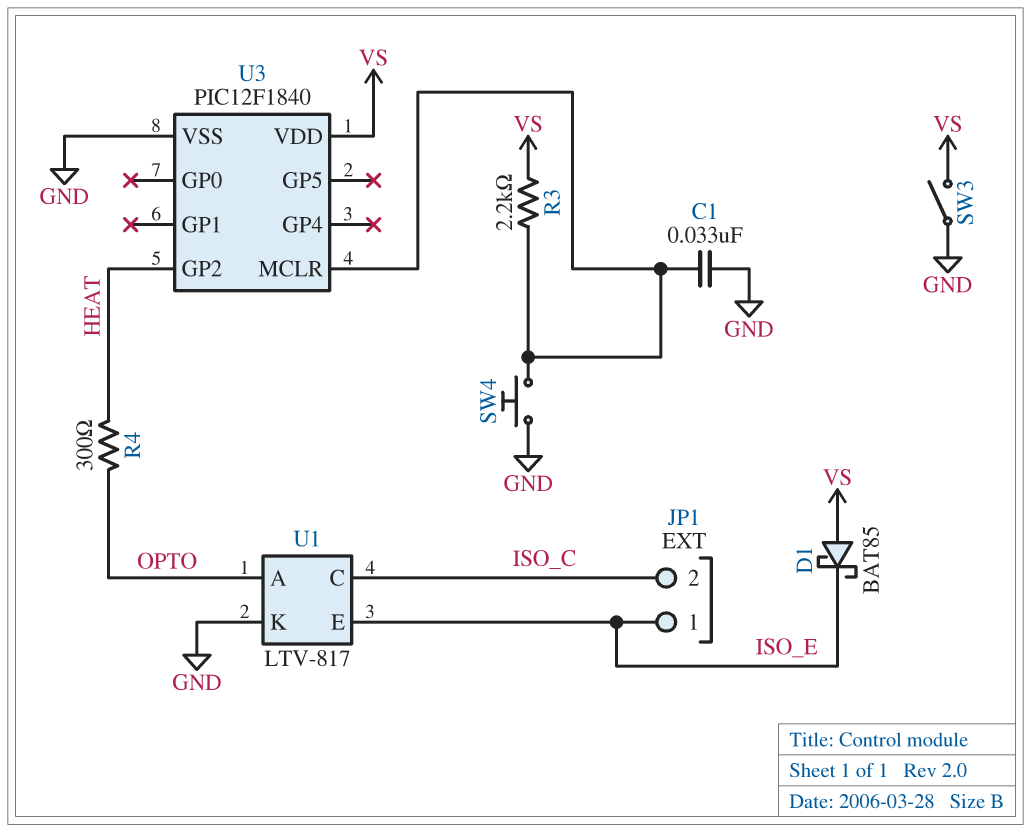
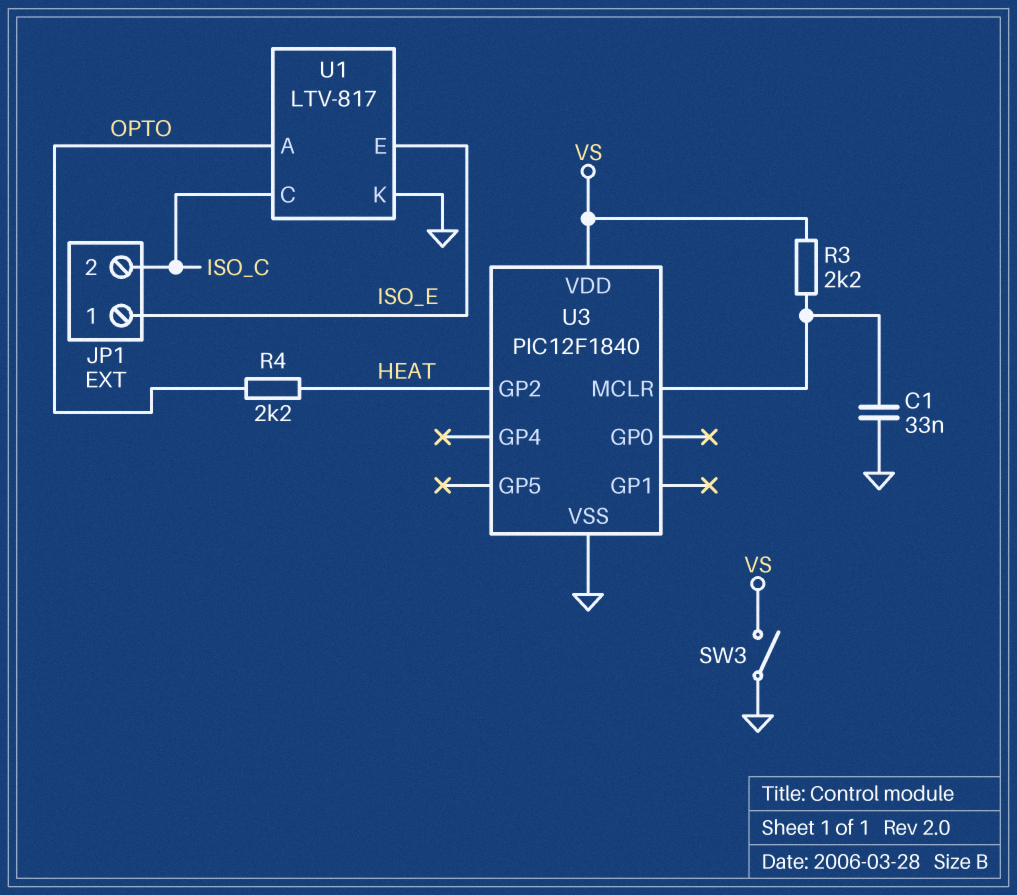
D1: schottky BAT85 (A VS, K ISO_E) -> none
R4: 300 (HEAT, OPTO) -> 2.2k (HEAT, OPTO)
SW4: button (GND, U3/MCLR) -> none

